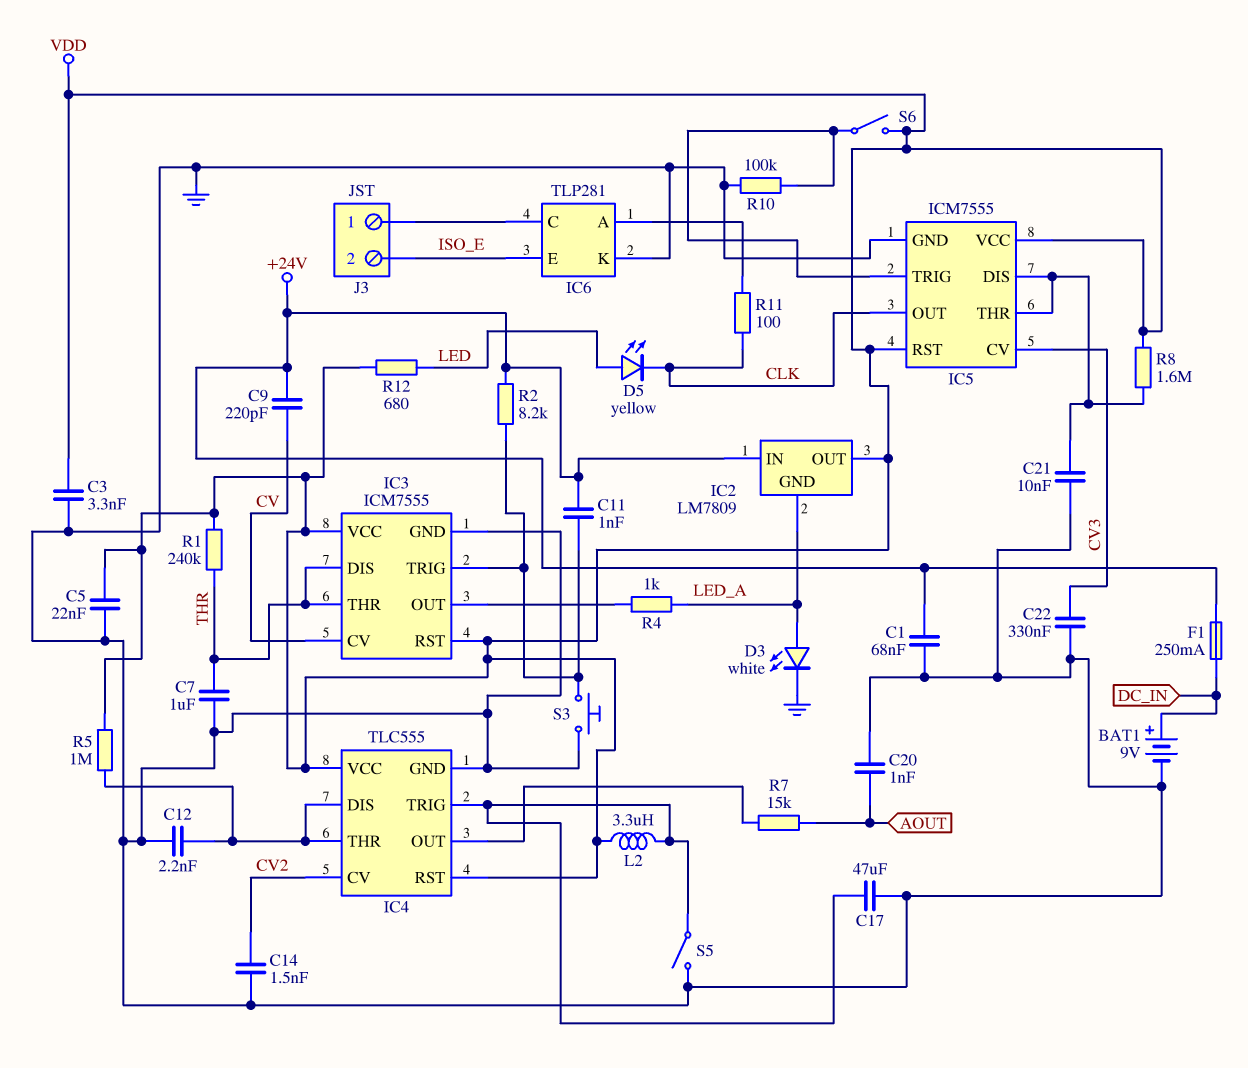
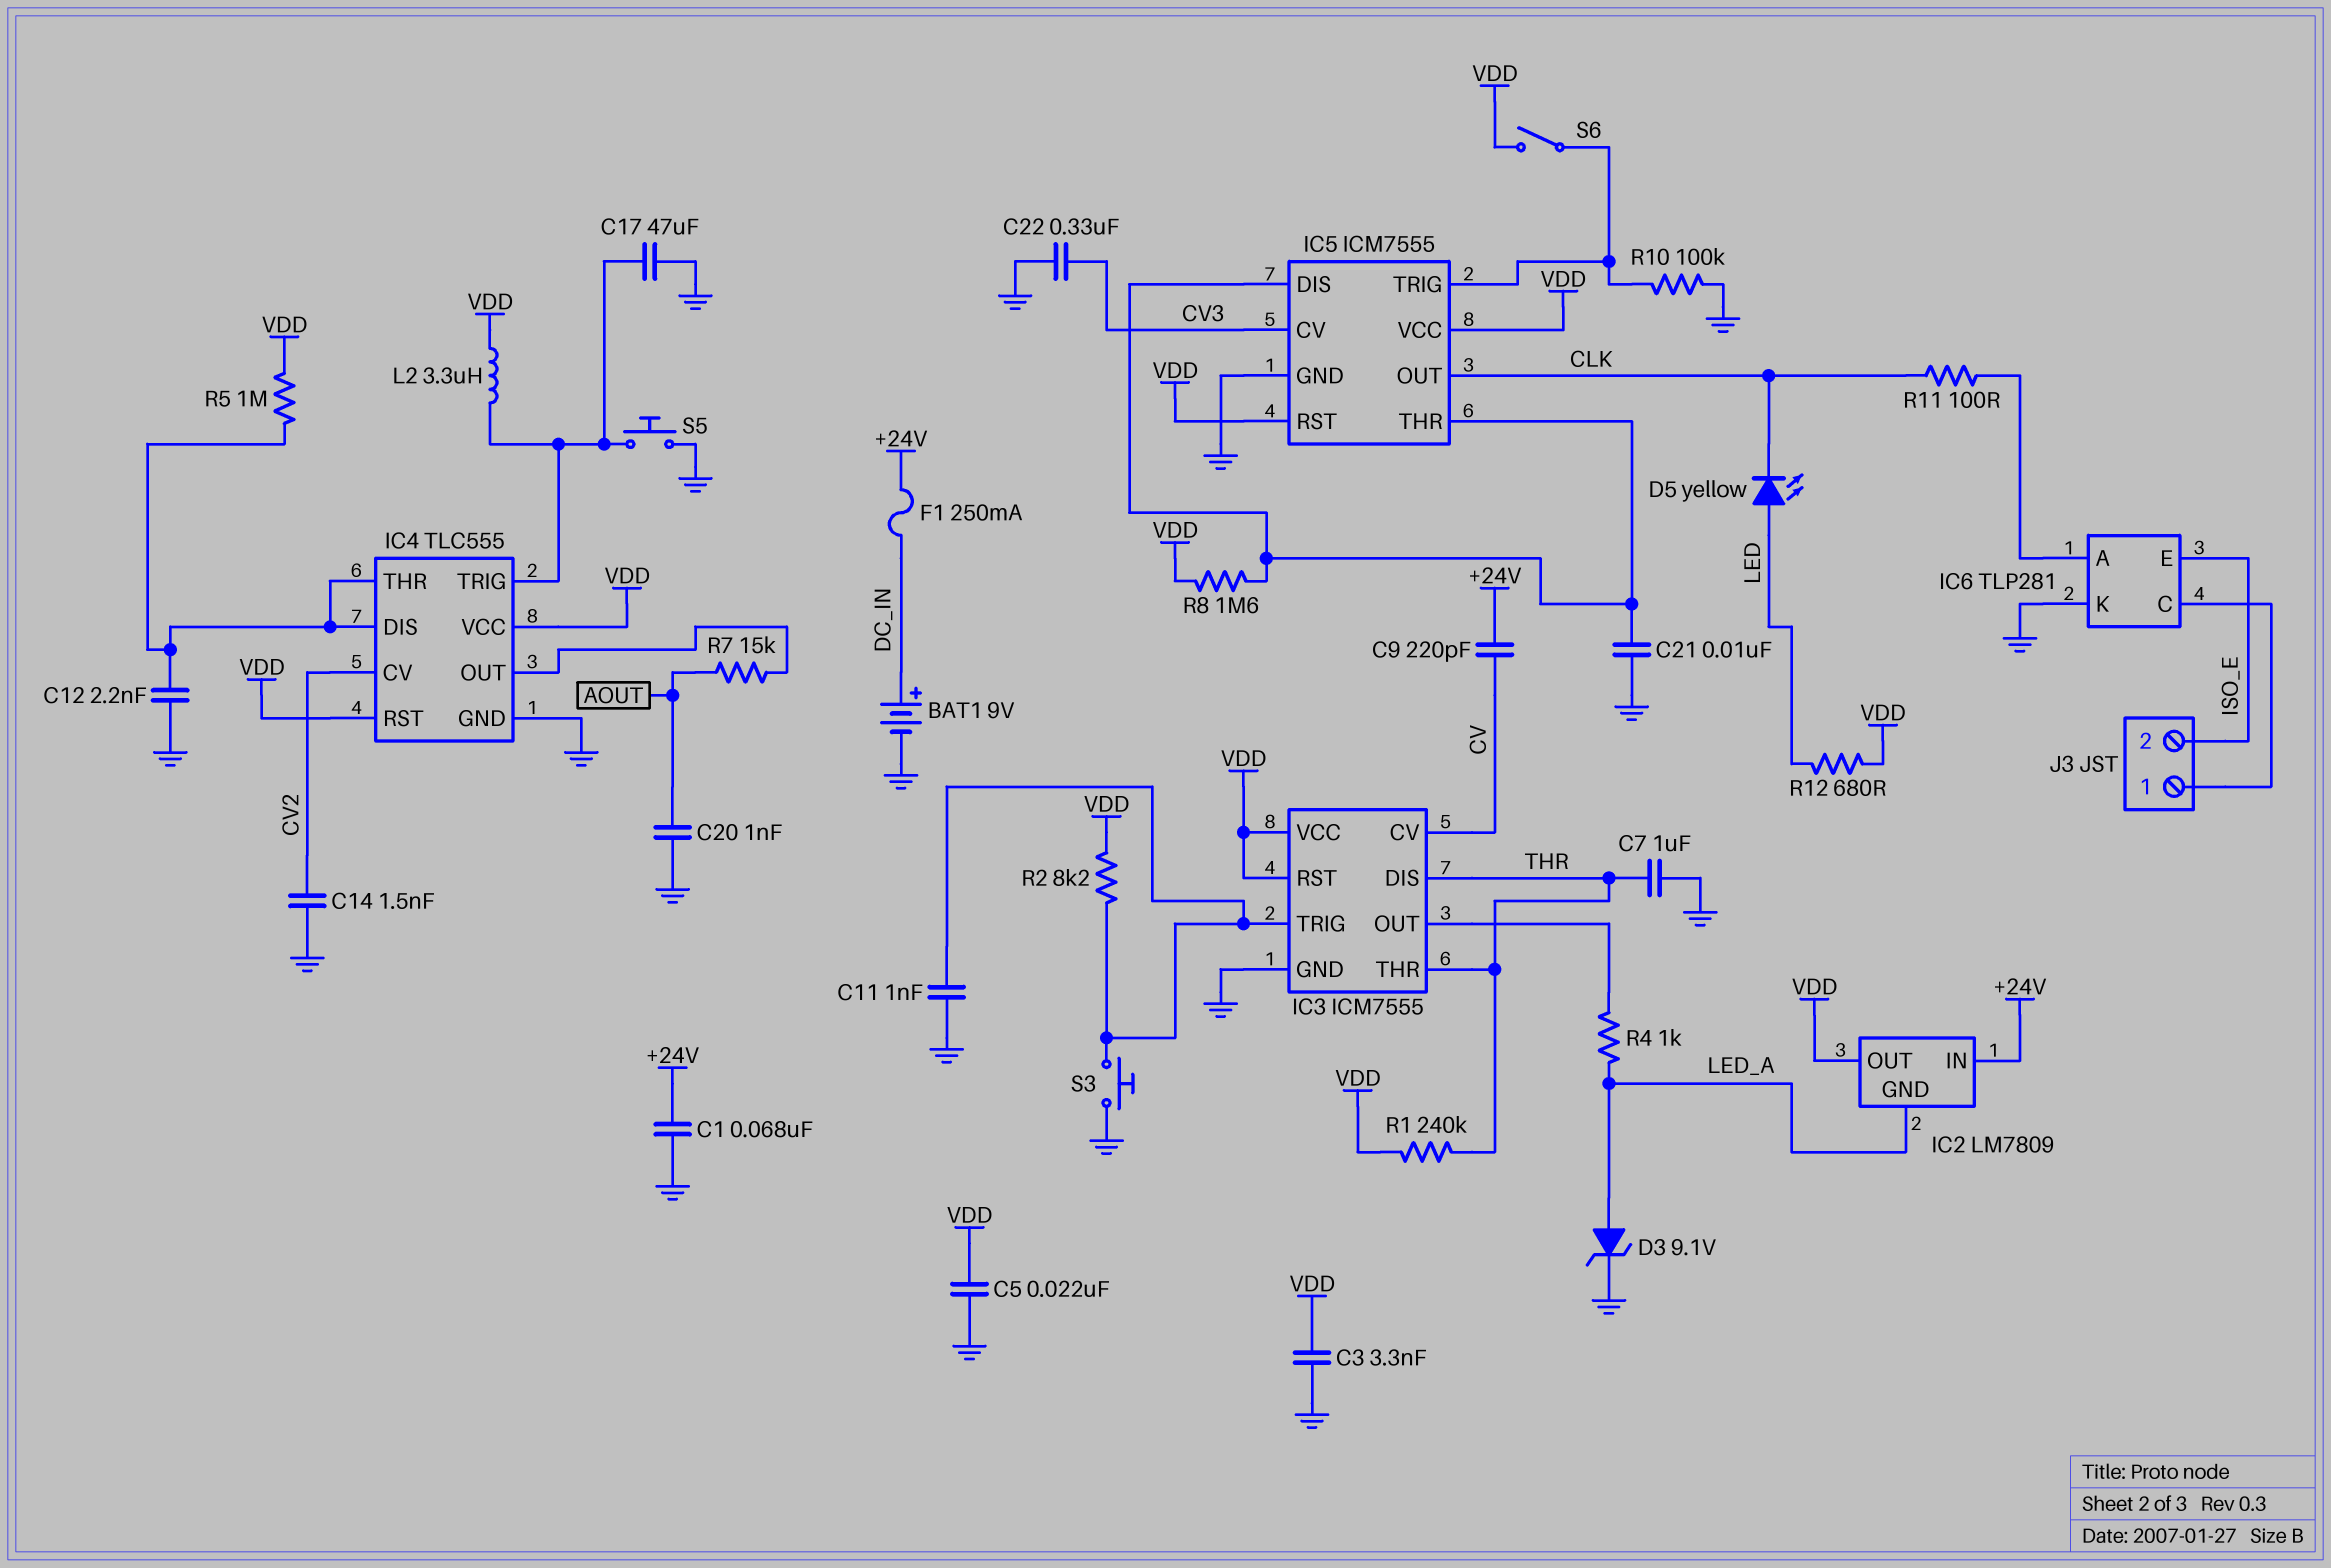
C11: 1nF (+24V, IC3/TRIG) -> 1nF (GND, IC3/TRIG)
D3: LED white (A LED_A, K GND) -> zener 9.1V (A LED_A, K GND)
R2: 8.2k (+24V, IC3/TRIG) -> 8.2k (IC3/TRIG, VDD)
S5: switch (GND, IC4/TRIG) -> button (GND, IC4/TRIG)

